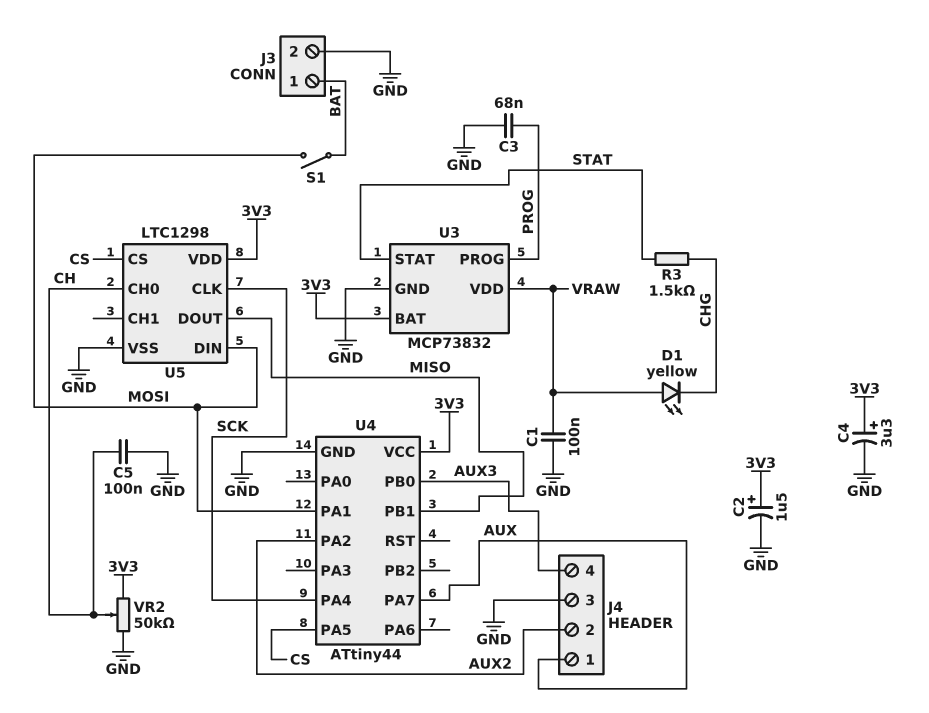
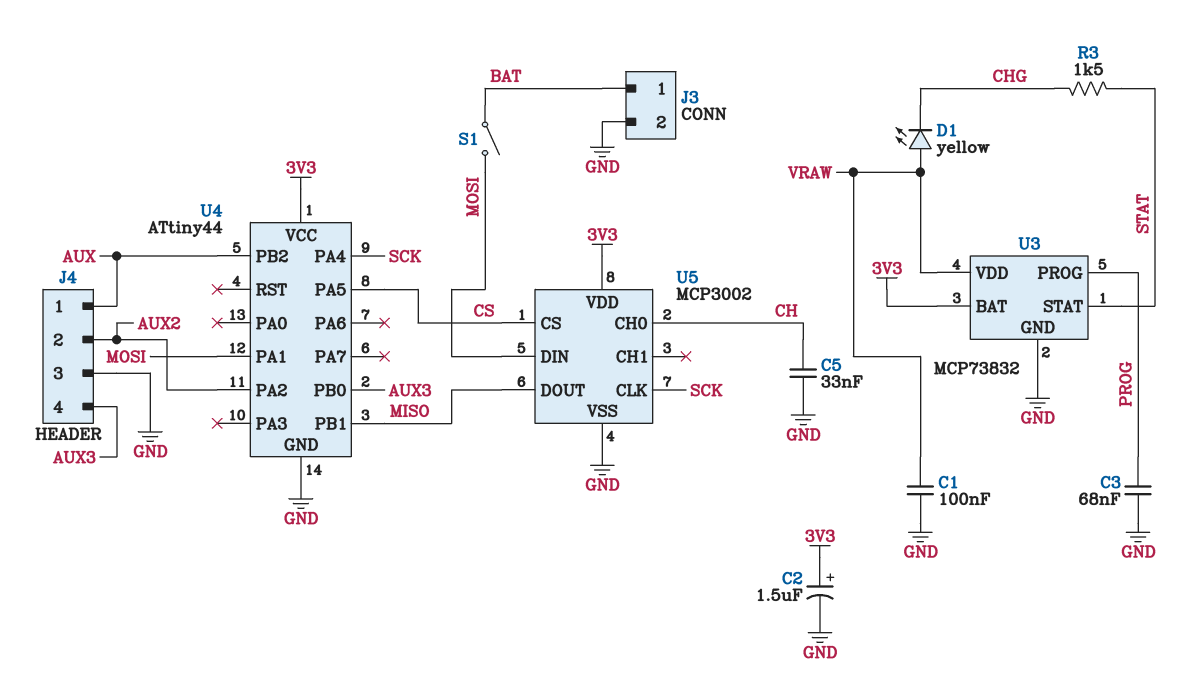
C4: 3.3uF (plus 3V3, minus GND) -> none
C5: 100nF (CH, GND) -> 33nF (CH, GND)
U4 pin PA7: AUX -> none
U4 pin PB2: none -> AUX
U5: LTC1298 -> MCP3002
VR2: 50k (3V3, GND, wiper CH) -> none

